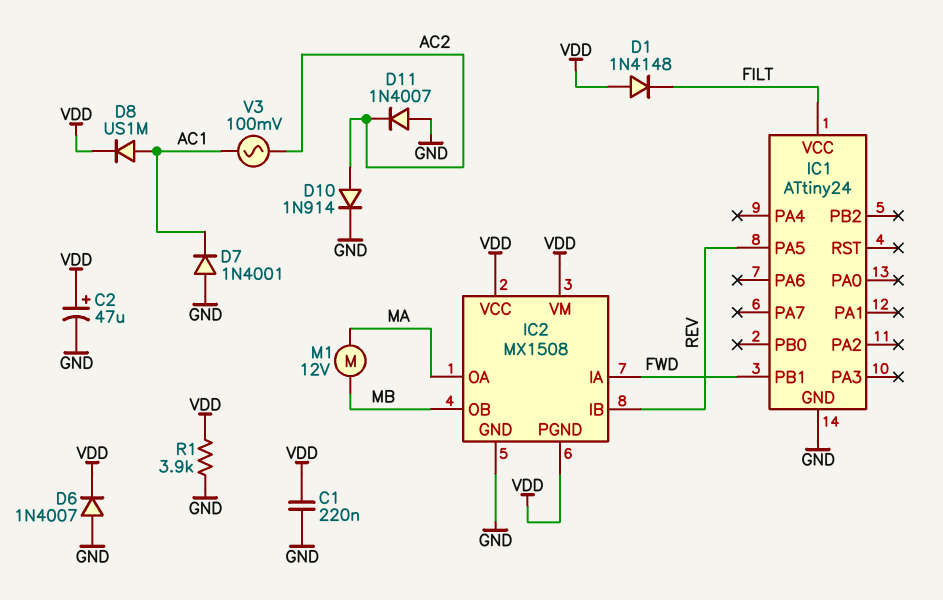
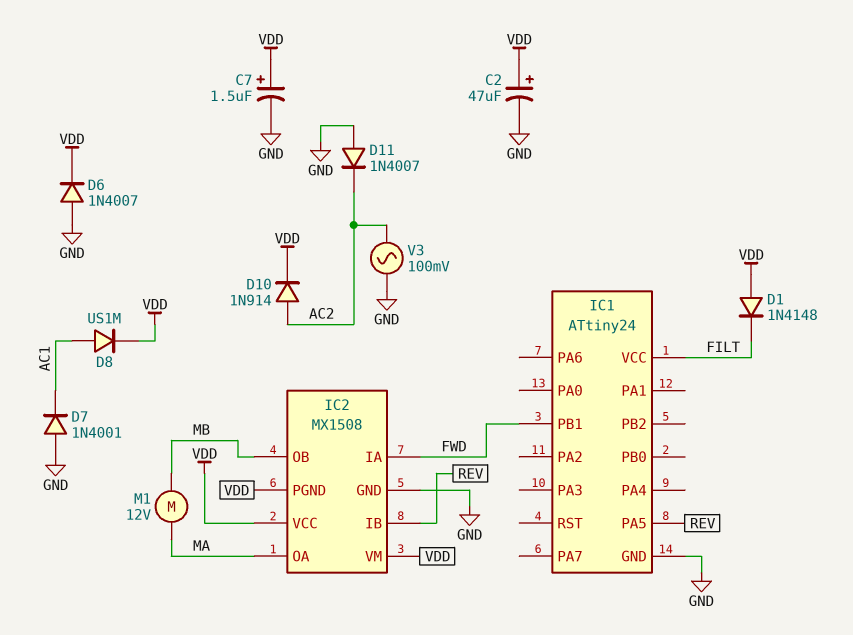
C1: 220nF (GND, VDD) -> none
C7: none -> 1.5uF (plus VDD, minus GND)
D10: diode 1N914 (A AC2, K GND) -> diode 1N914 (A AC2, K VDD)
R1: 3.9k (GND, VDD) -> none
V3: AC 100mV (AC1, AC2) -> AC 100mV (AC2, GND)

